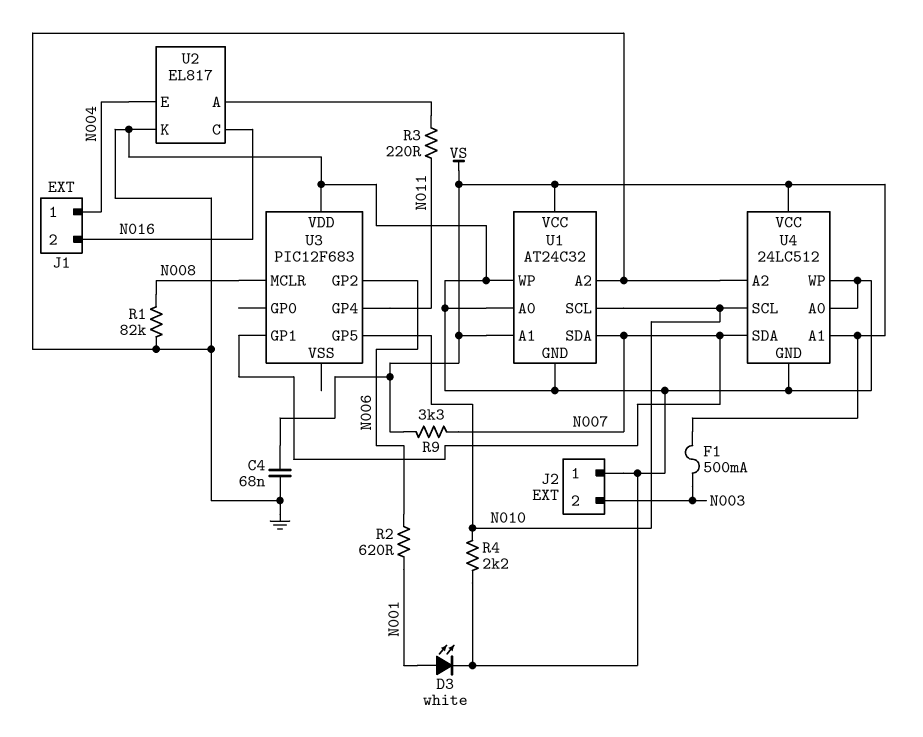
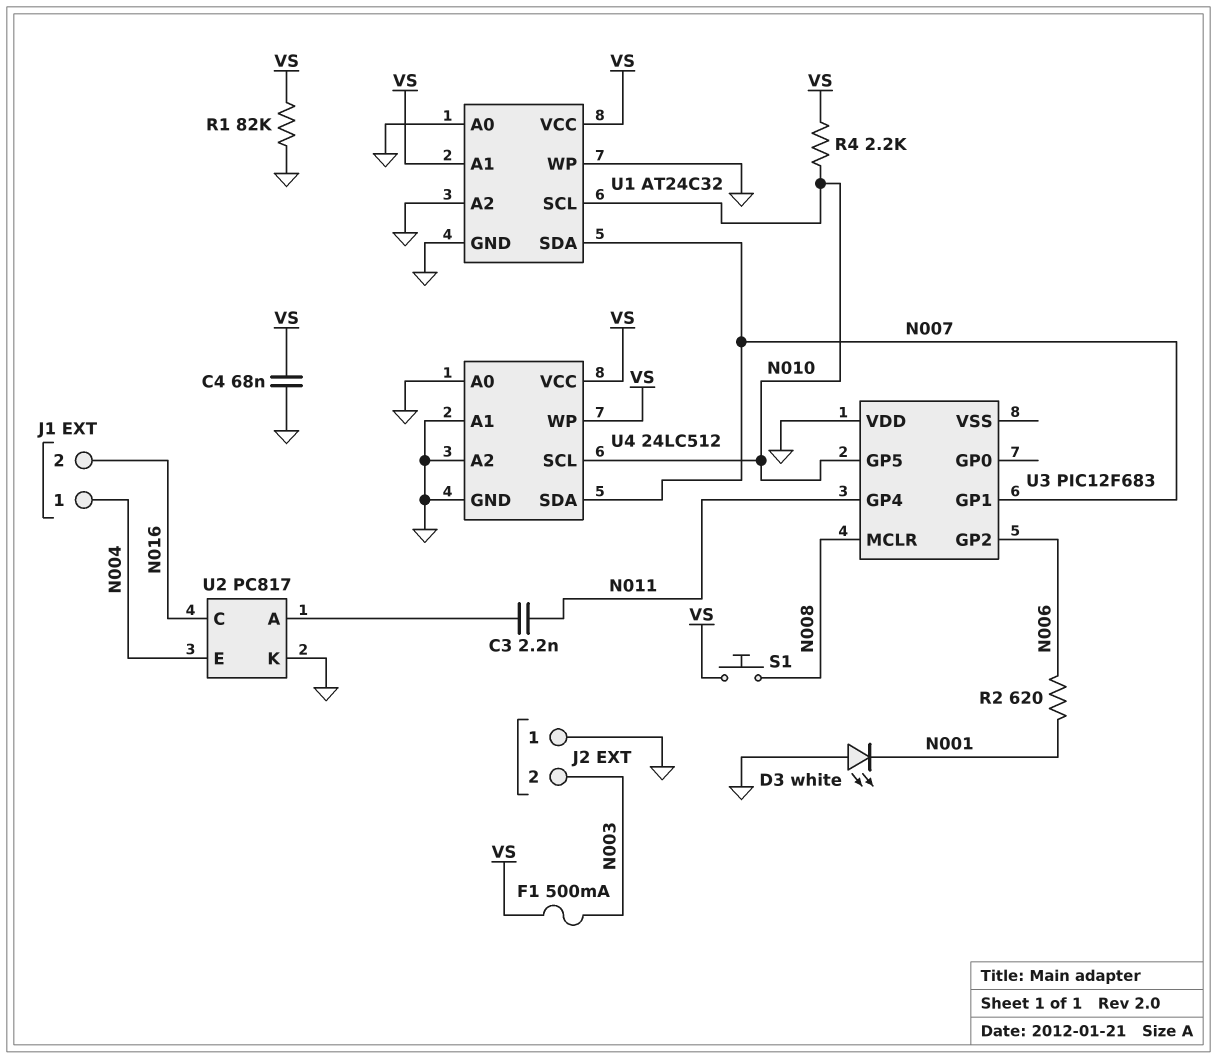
C3: none -> 2.2nF (N011, U2/A)
D3: LED white (A N001, K GND) -> LED white (A GND, K N001)
R1: 82k (GND, N008) -> 82k (GND, VS)
R3: 220 (N011, U2/A) -> none
R4: 2.2k (GND, N010) -> 2.2k (N010, VS)
R9: 3.3k (N007, VS) -> none
S1: none -> button (N008, VS)
U2: EL817 -> PC817
U4 pin A1: VS -> GND
U4 pin WP: GND -> VS

